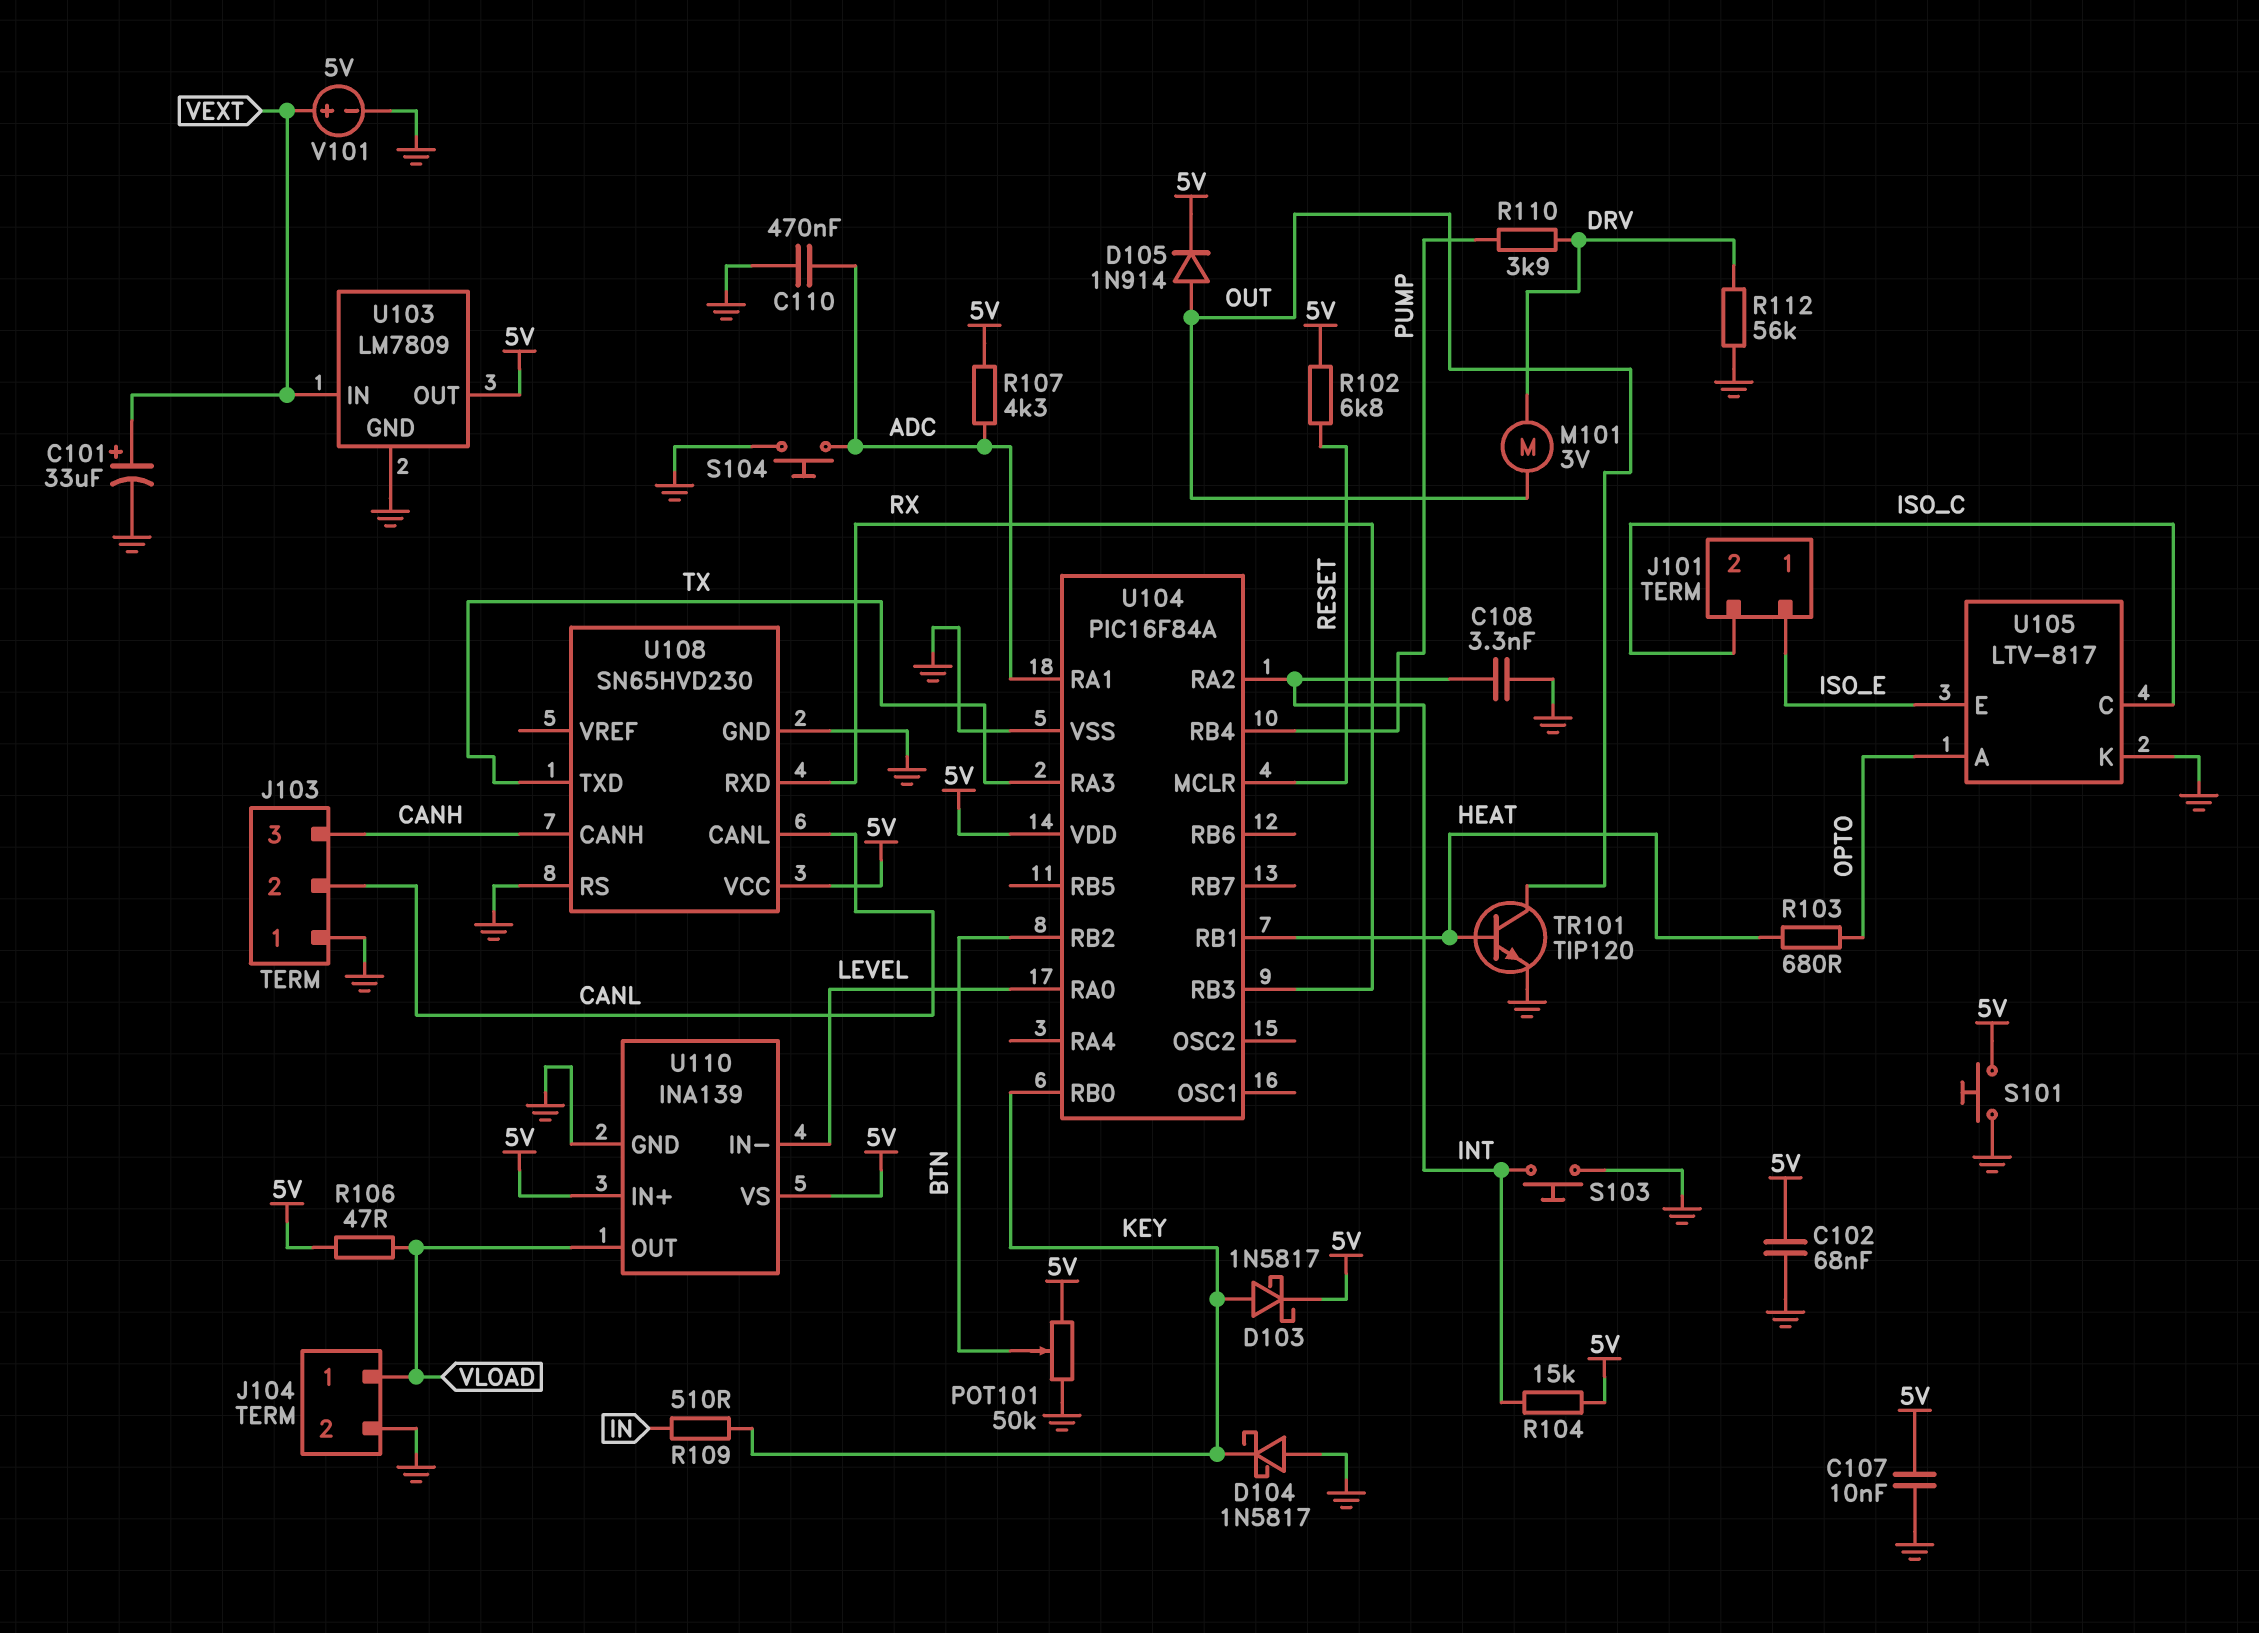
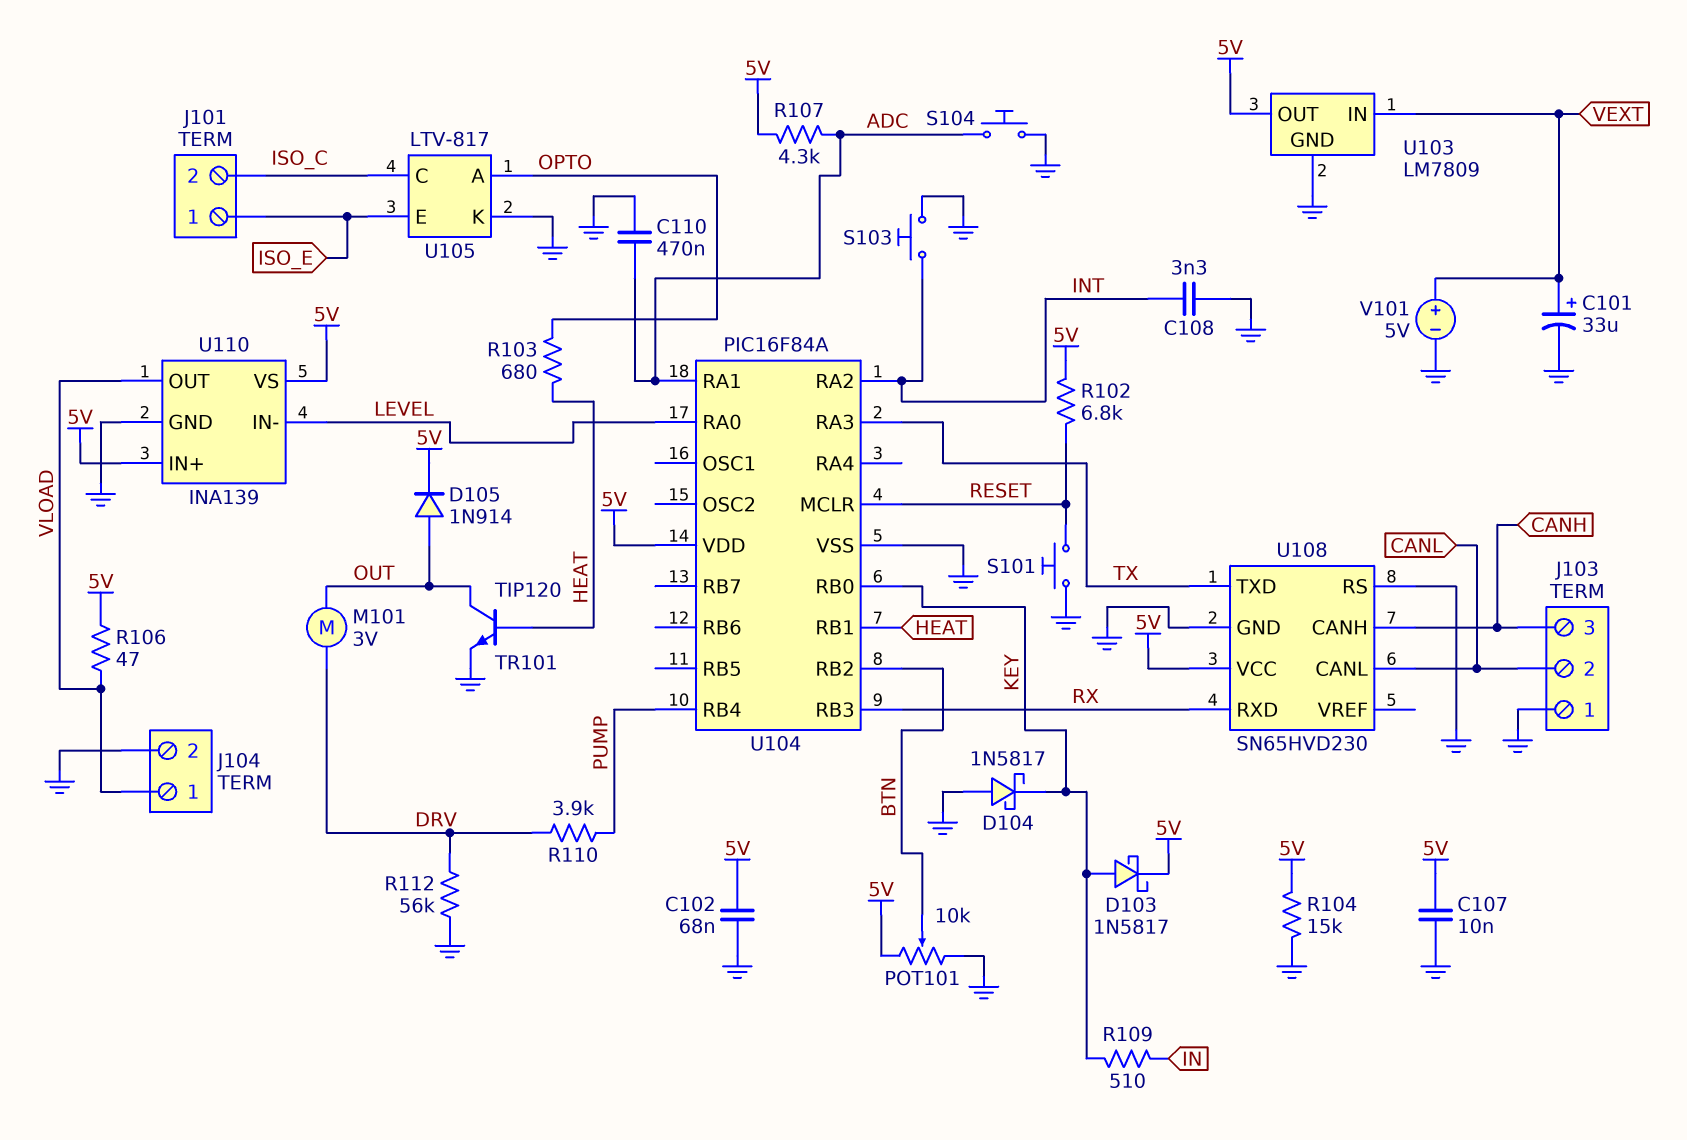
POT101: 50k (5V, GND, wiper BTN) -> 10k (5V, GND, wiper BTN)
R104: 15k (5V, INT) -> 15k (5V, GND)
S101: button (5V, GND) -> button (GND, RESET)

